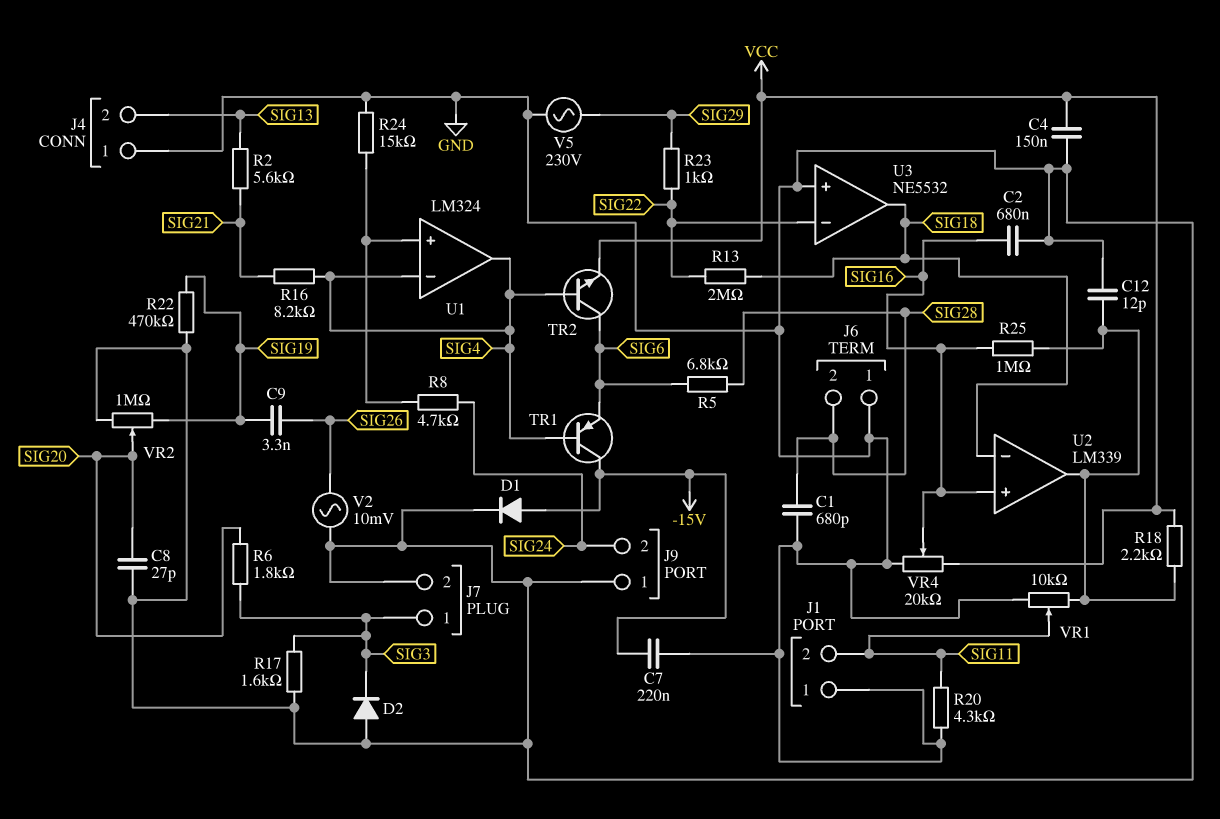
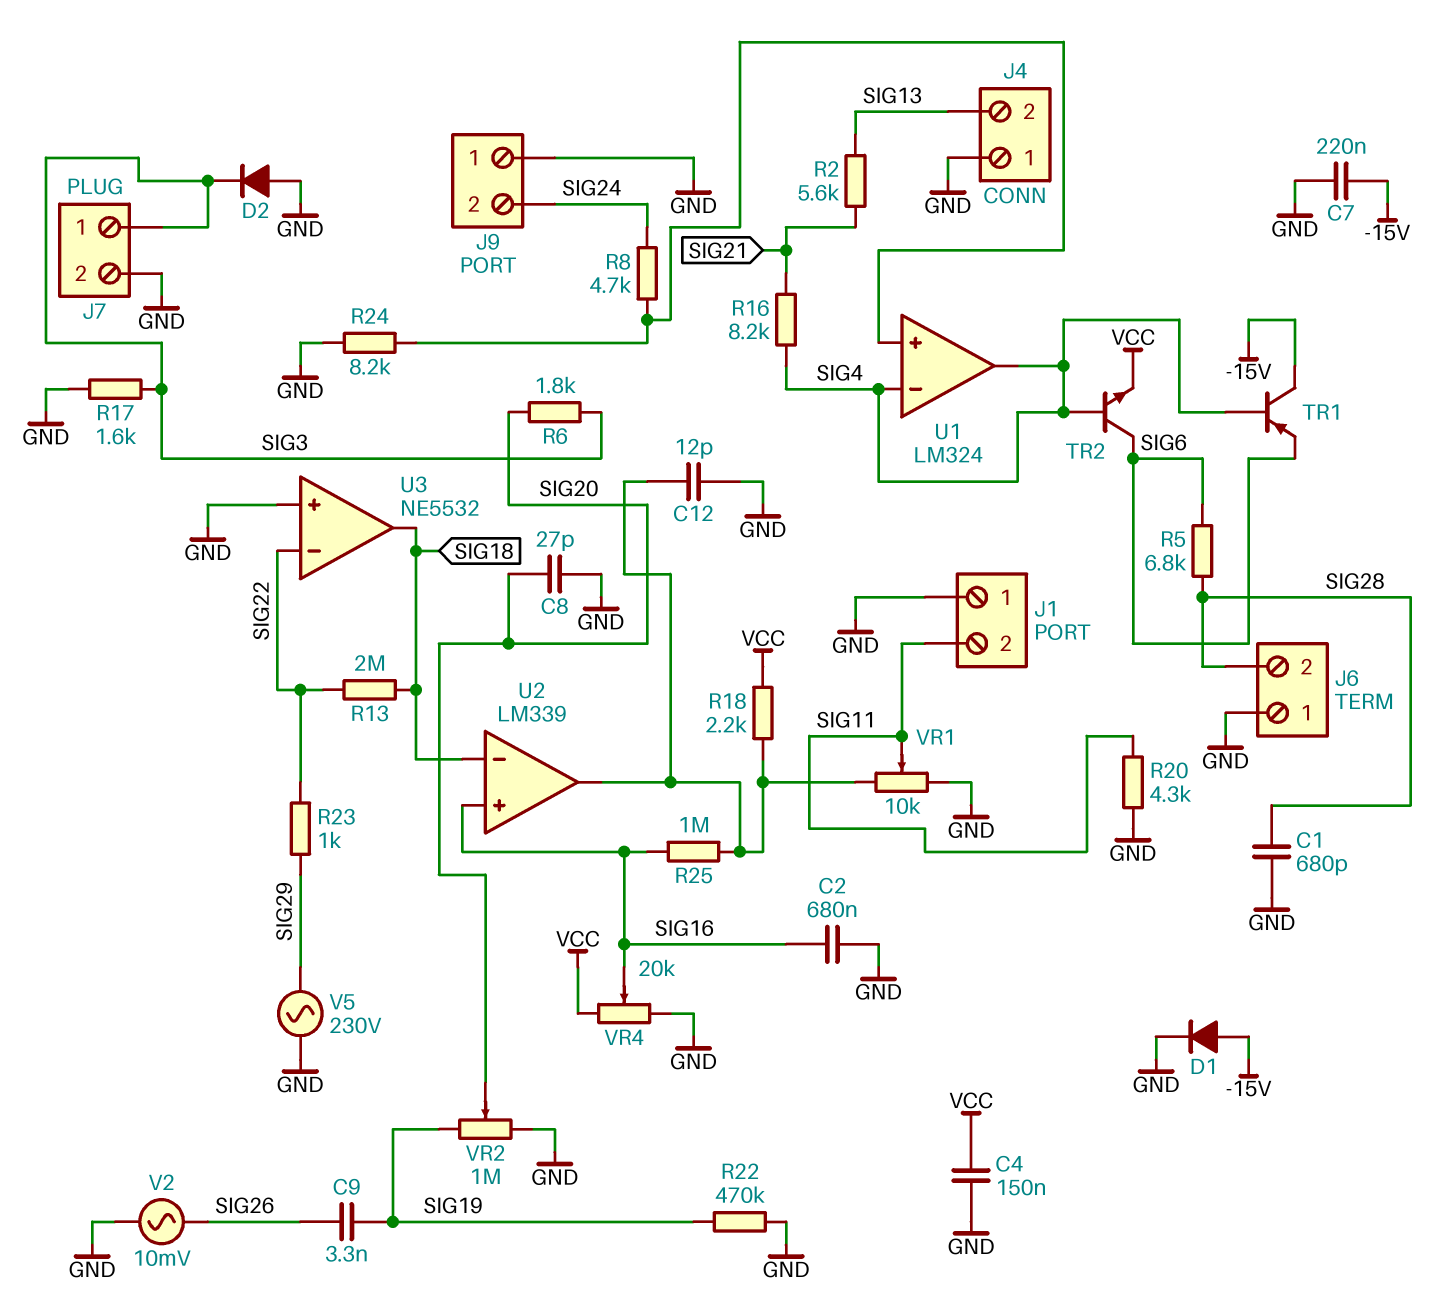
R24: 15k (GND, U1/in+) -> 8.2k (GND, U1/in+)

